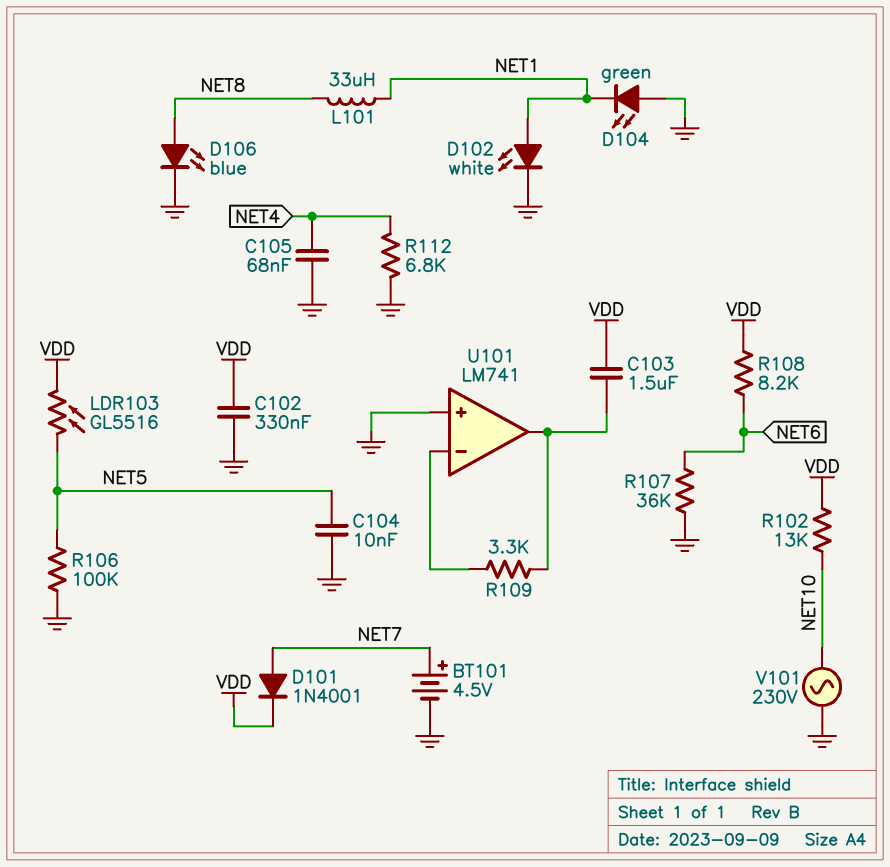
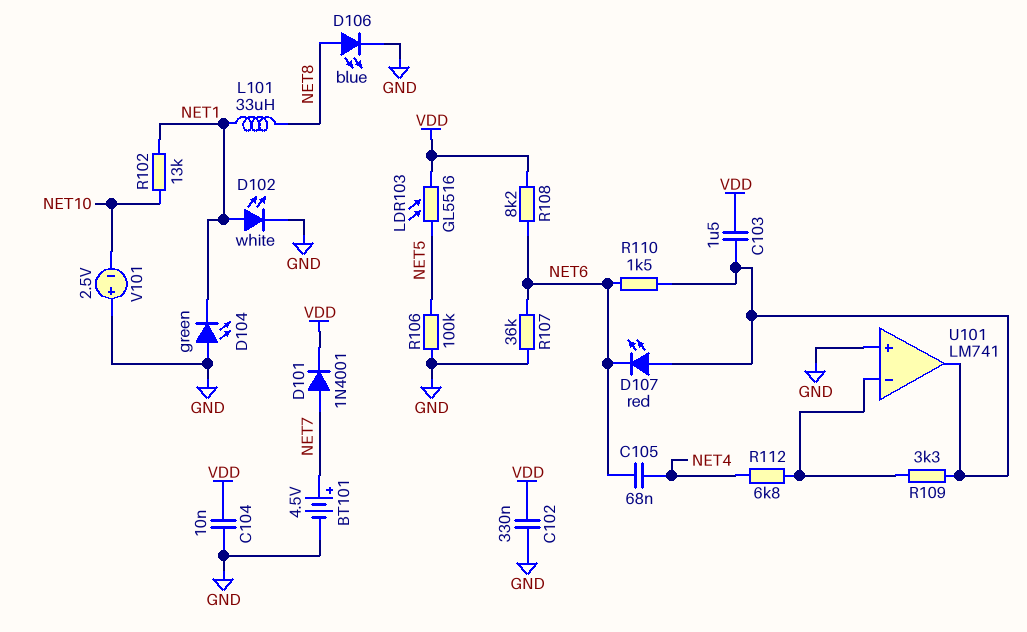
C104: 10nF (GND, NET5) -> 10nF (GND, VDD)
C105: 68nF (GND, NET4) -> 68nF (NET4, NET6)
D107: none -> LED red (A U101/out, K NET6)
R102: 13k (NET10, VDD) -> 13k (NET1, NET10)
R110: none -> 1.5k (NET6, U101/out)
R112: 6.8k (GND, NET4) -> 6.8k (NET4, U101/in-)
V101: AC 230V (GND, NET10) -> 2.5V (plus GND, minus NET10)

